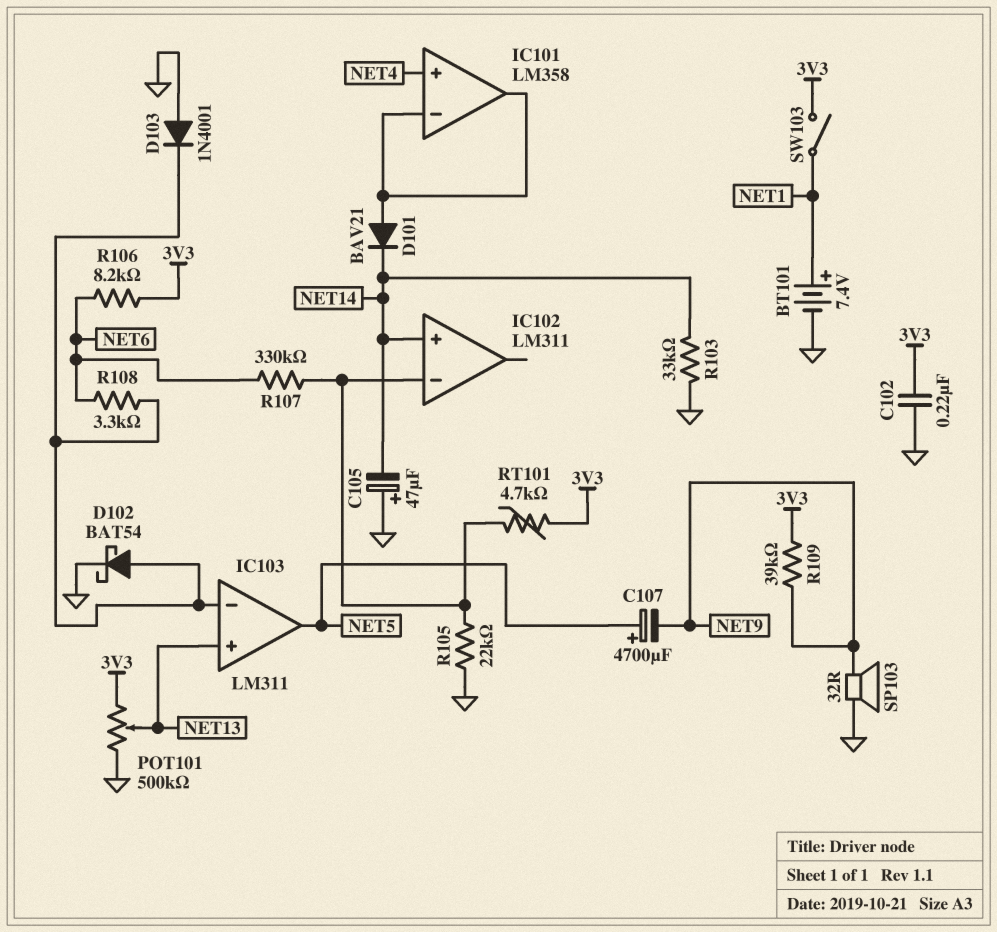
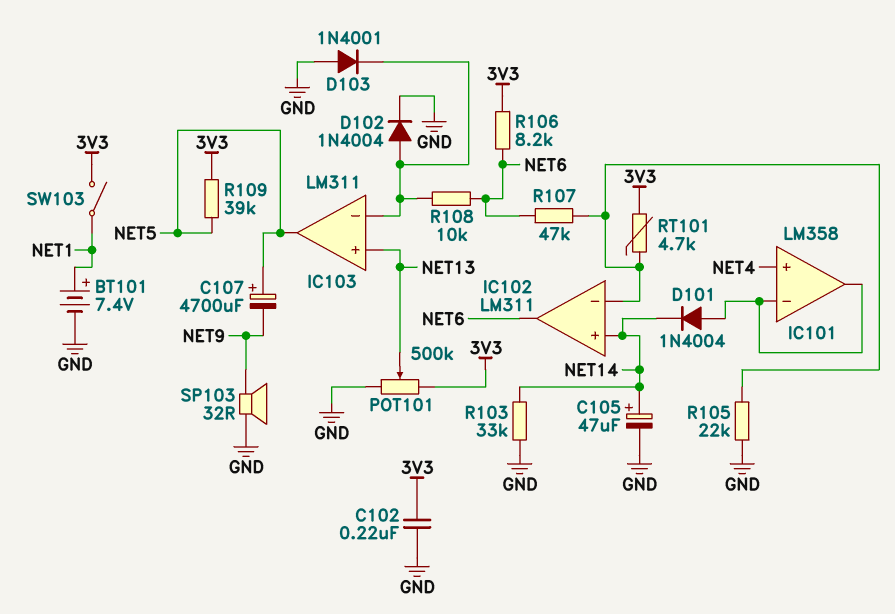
C105: 47uF (plus GND, minus NET14) -> 47uF (plus NET14, minus GND)
D101: diode BAV21 (A IC101/in-, K NET14) -> diode 1N4004 (A IC101/in-, K NET14)
D102: schottky BAT54 (A IC103/in-, K GND) -> diode 1N4004 (A IC103/in-, K GND)
IC102 pin out: none -> NET6
R107: 330k (IC102/in-, NET6) -> 47k (IC102/in-, NET6)
R108: 3.3k (IC103/in-, NET6) -> 10k (IC103/in-, NET6)
R109: 39k (3V3, NET9) -> 39k (3V3, NET5)

